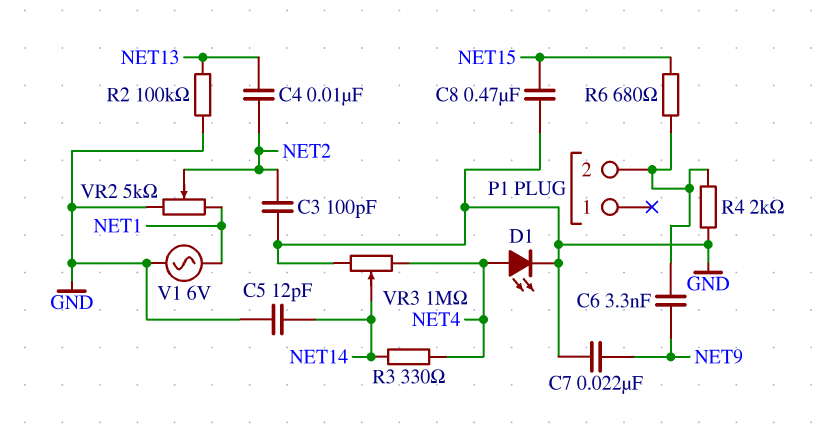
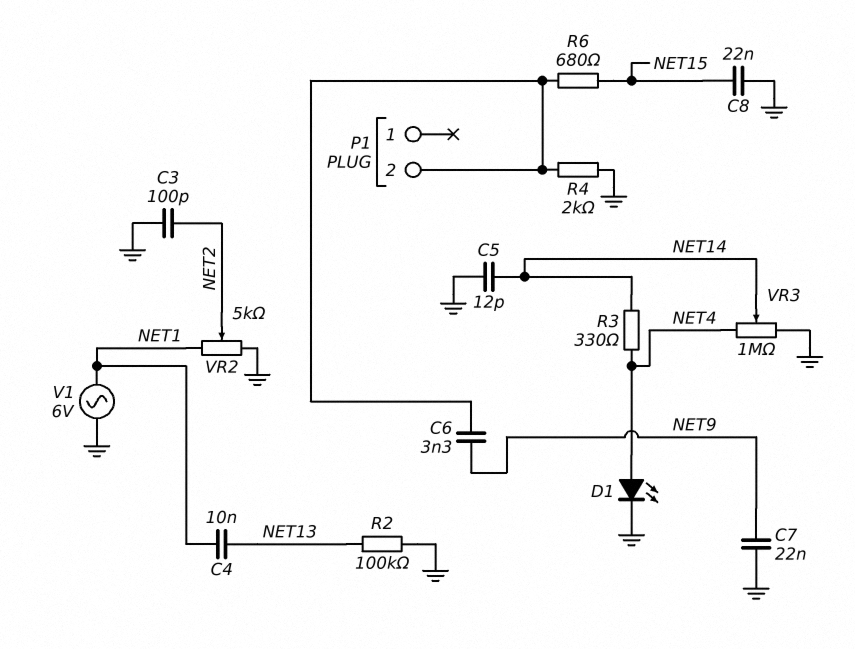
C4: 10nF (NET2, NET13) -> 10nF (NET1, NET13)
C8: 470nF (GND, NET15) -> 22nF (GND, NET15)

